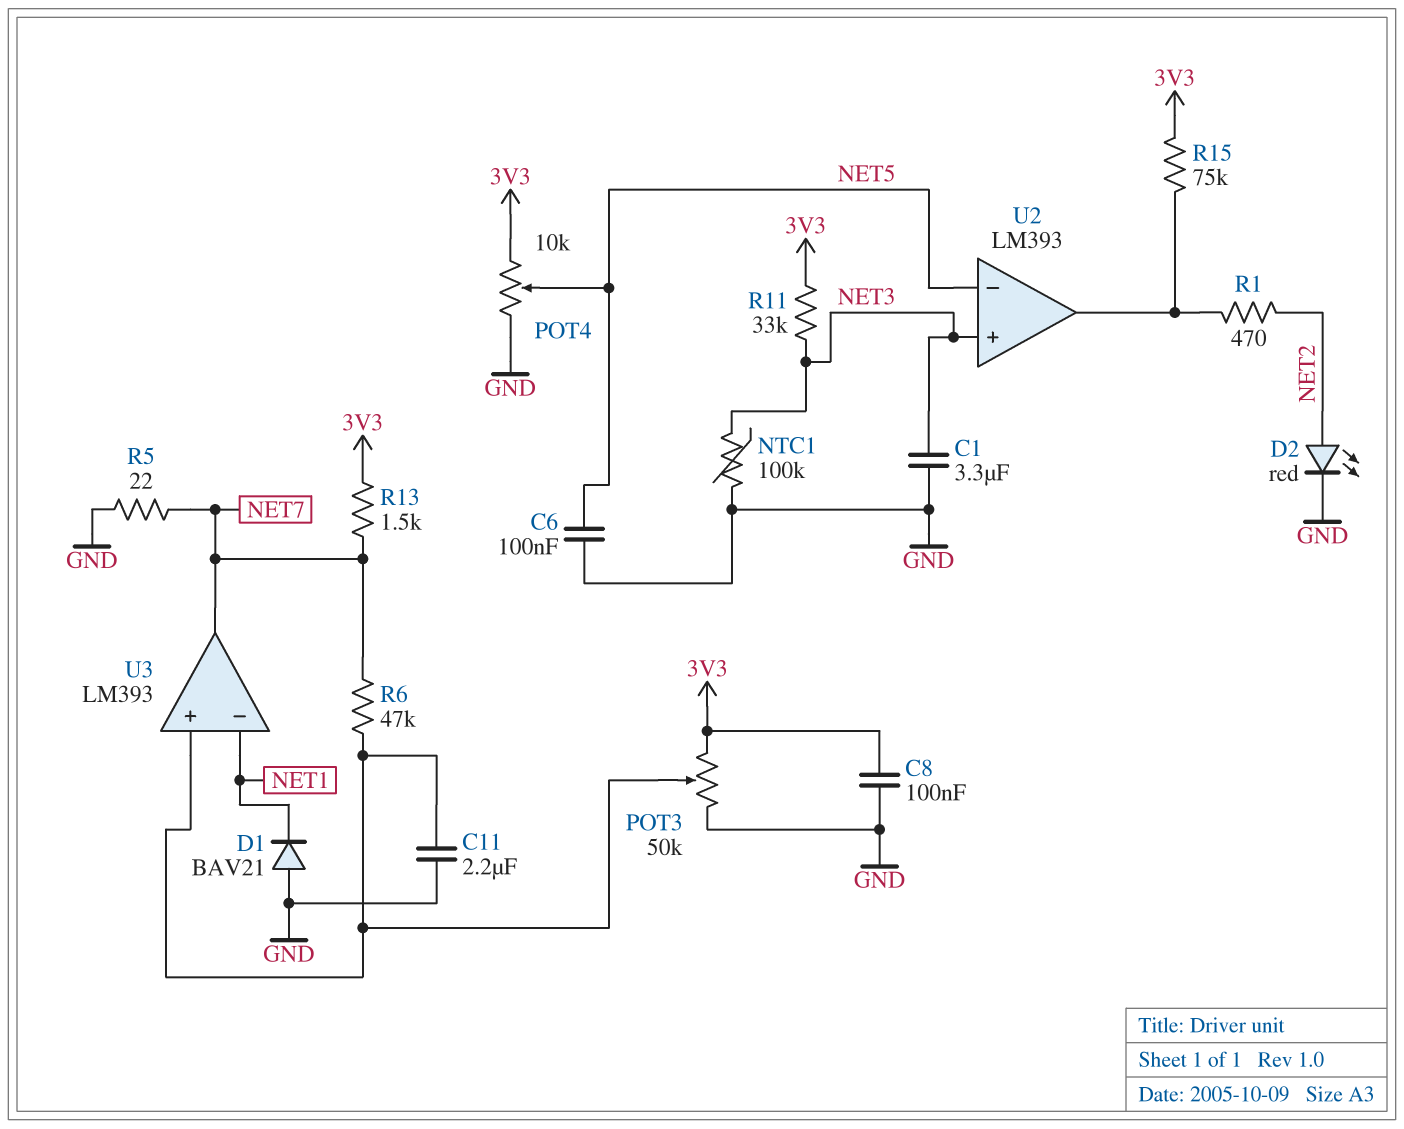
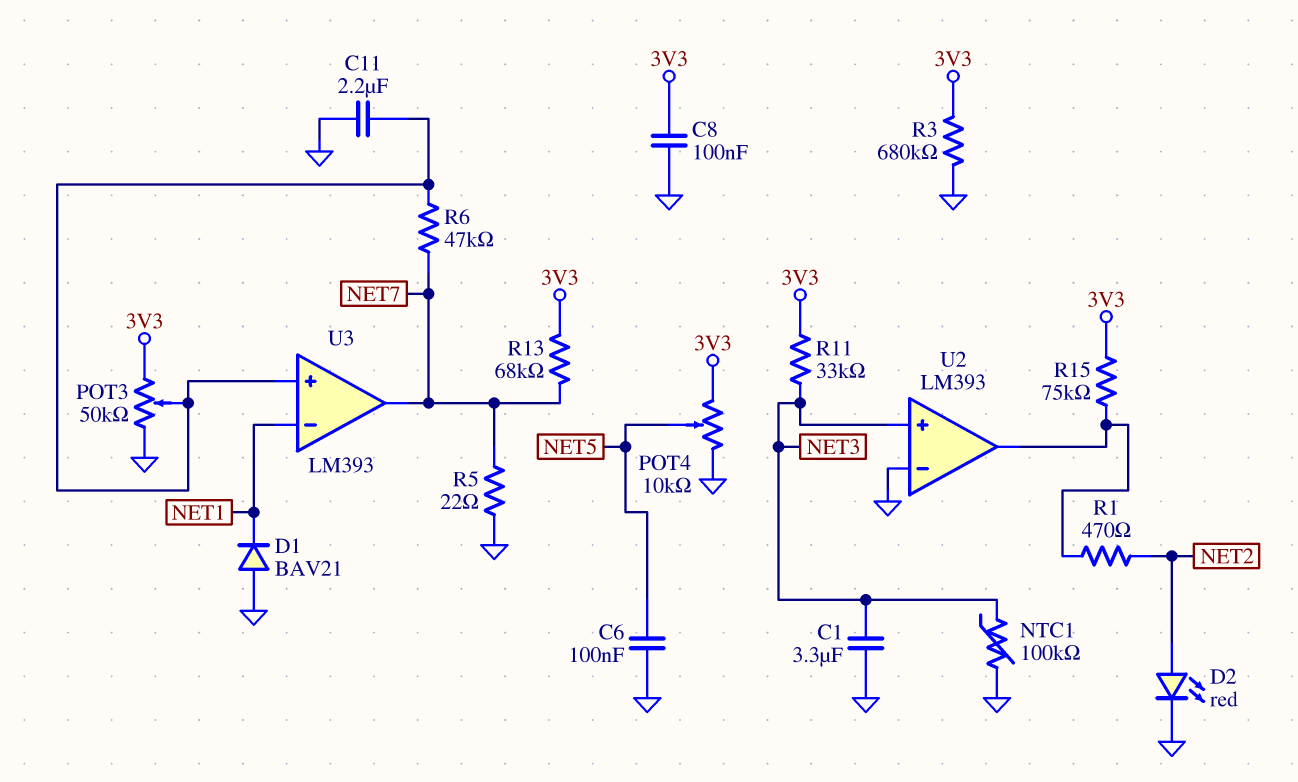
R3: none -> 680k (3V3, GND)
R13: 1.5k (3V3, NET7) -> 68k (3V3, NET7)
U2 pin in-: NET5 -> GND

